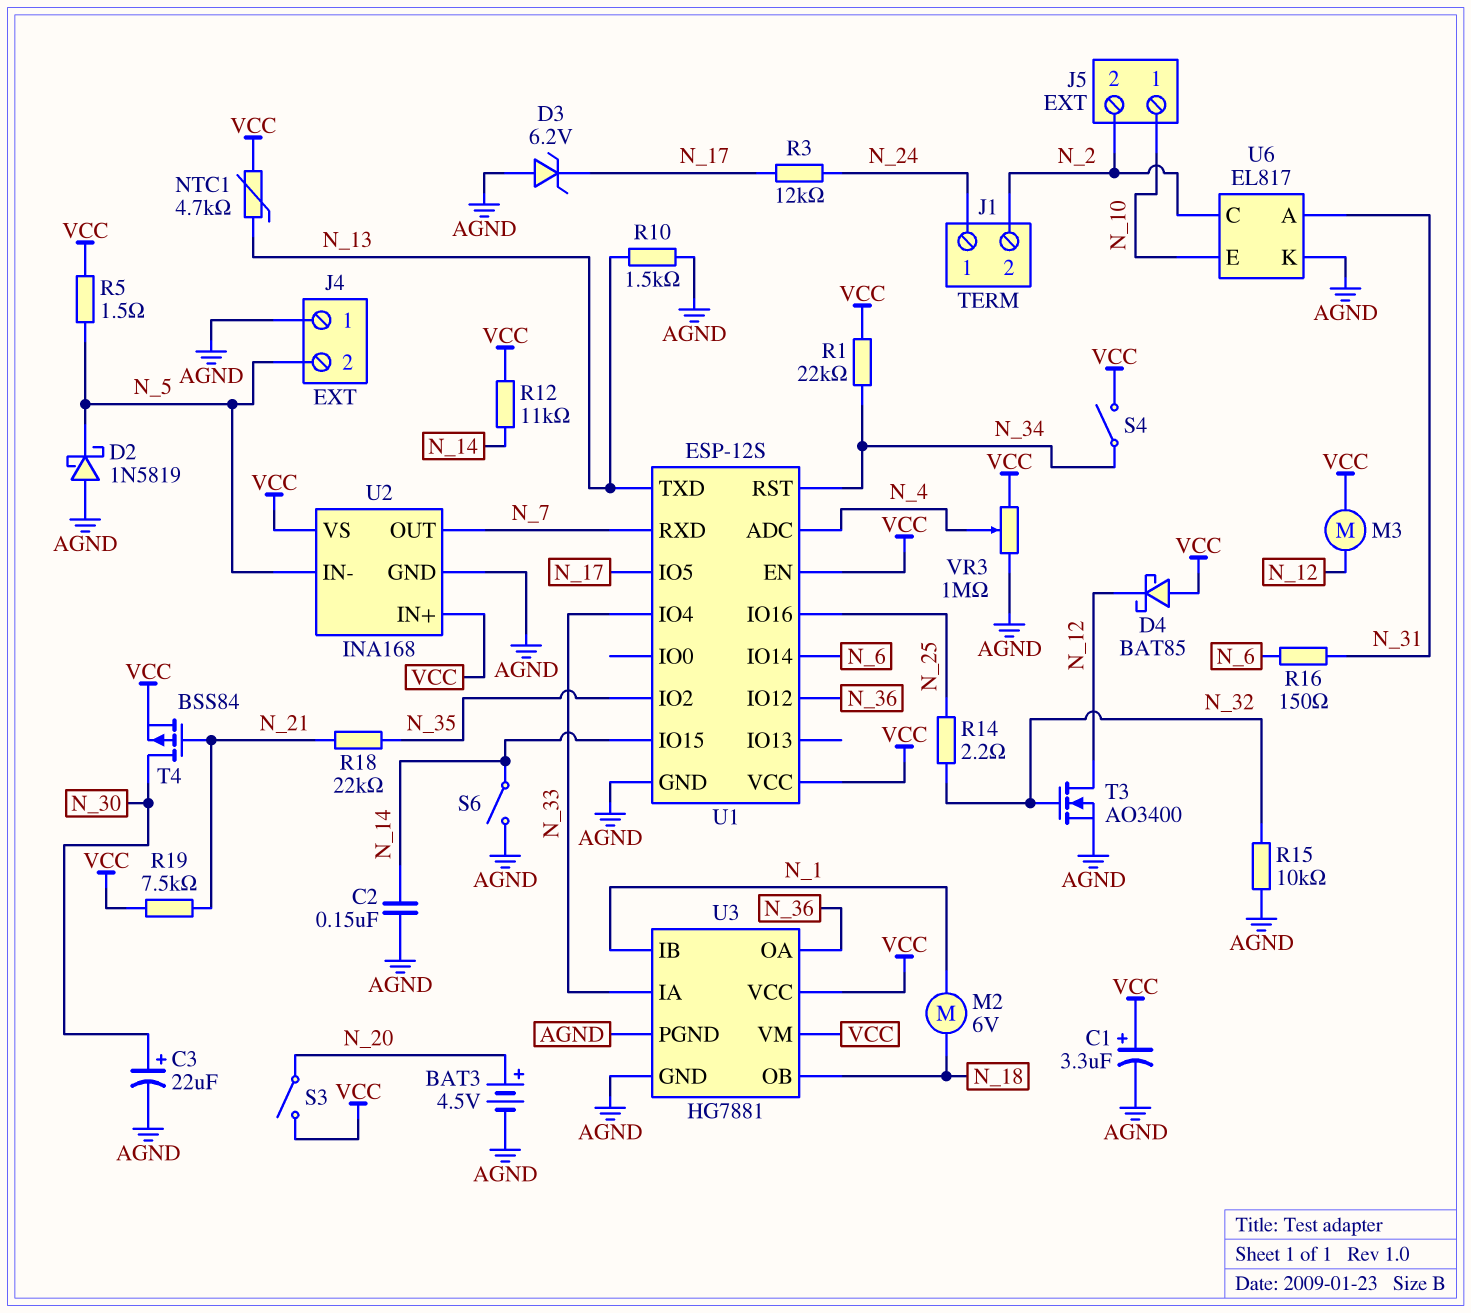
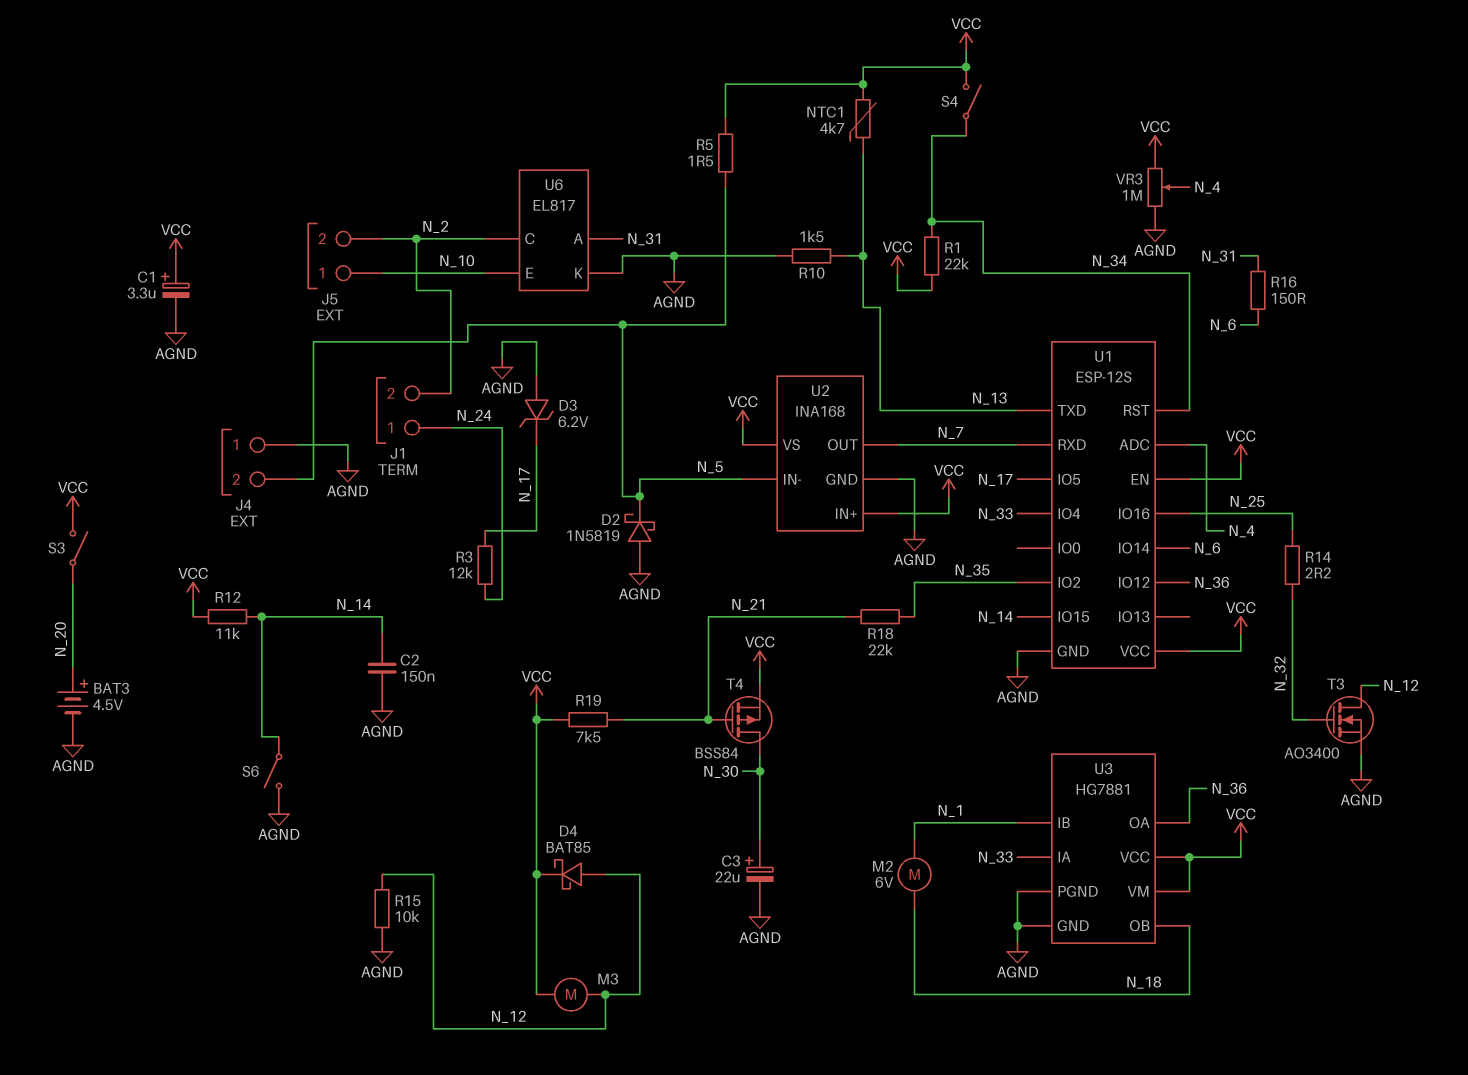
D4: schottky BAT85 (A VCC, K N_12) -> schottky BAT85 (A N_12, K VCC)
R15: 10k (AGND, N_32) -> 10k (AGND, N_12)

